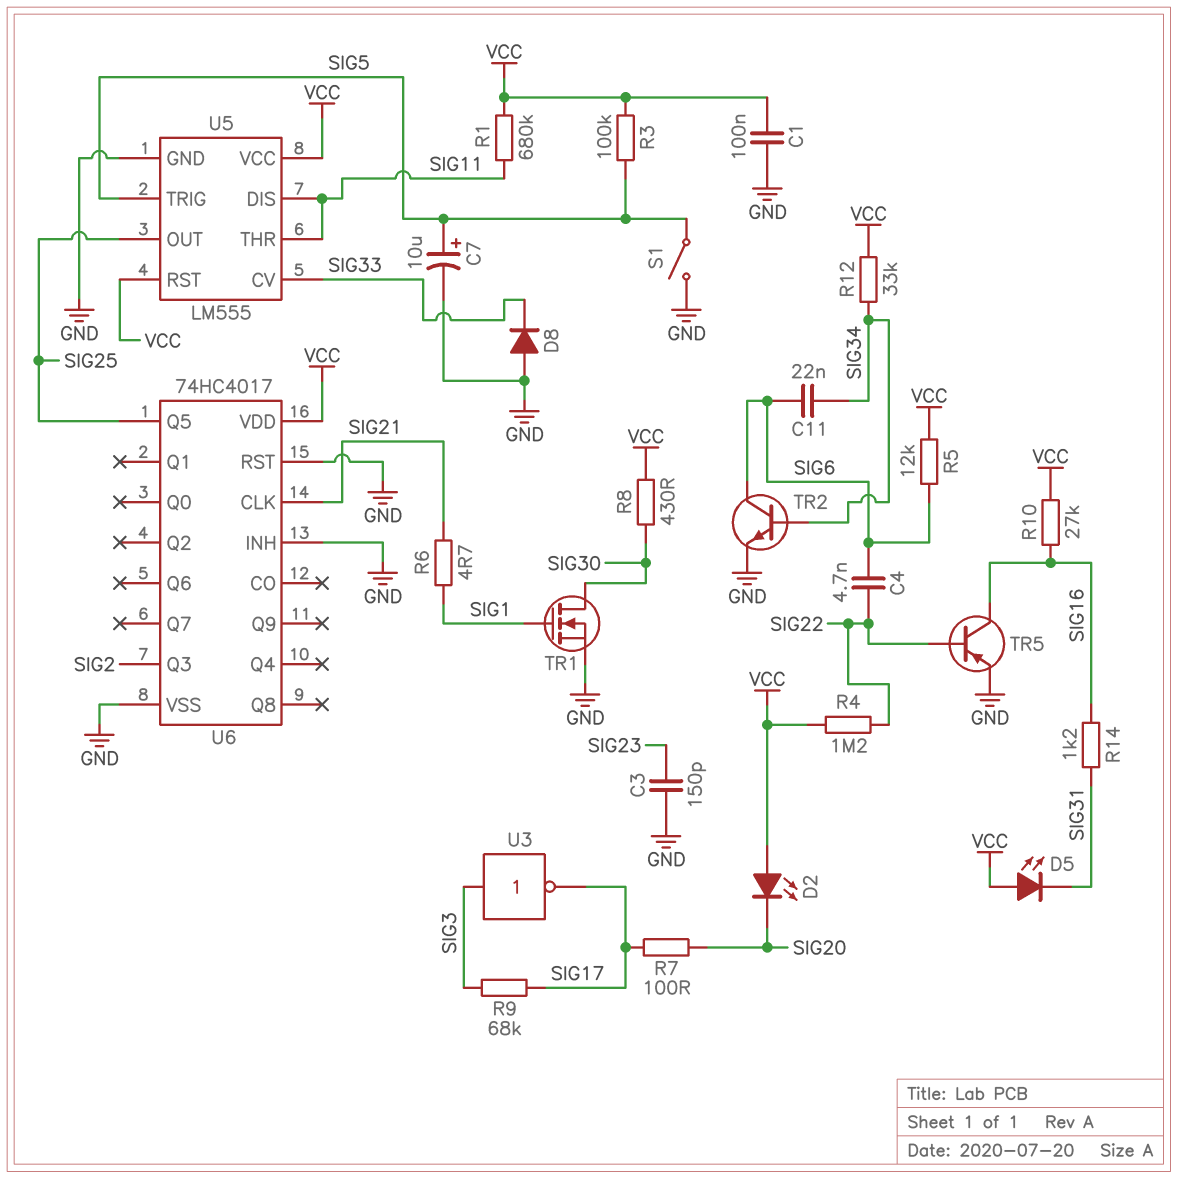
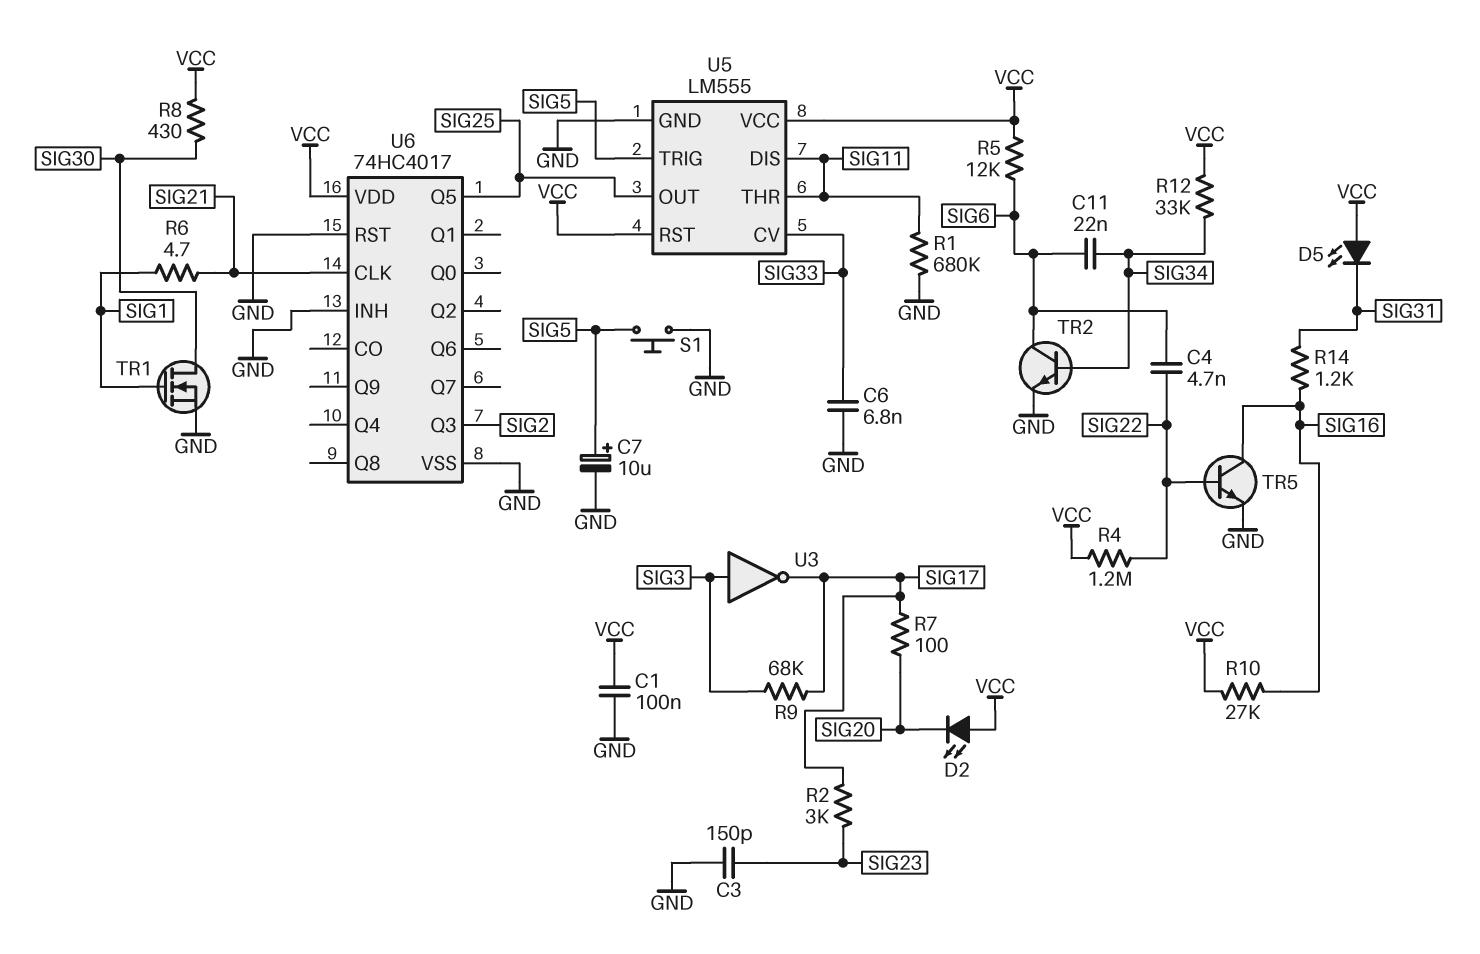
C6: none -> 6.8nF (GND, SIG33)
D8: diode (A GND, K SIG33) -> none
R1: 680k (SIG11, VCC) -> 680k (GND, SIG11)
R2: none -> 3k (SIG17, SIG23)
R3: 100k (SIG5, VCC) -> none
S1: switch (GND, SIG5) -> button (GND, SIG5)
TR5: PNP (B SIG22, C SIG16, E GND) -> NPN (B SIG22, C SIG16, E GND)

